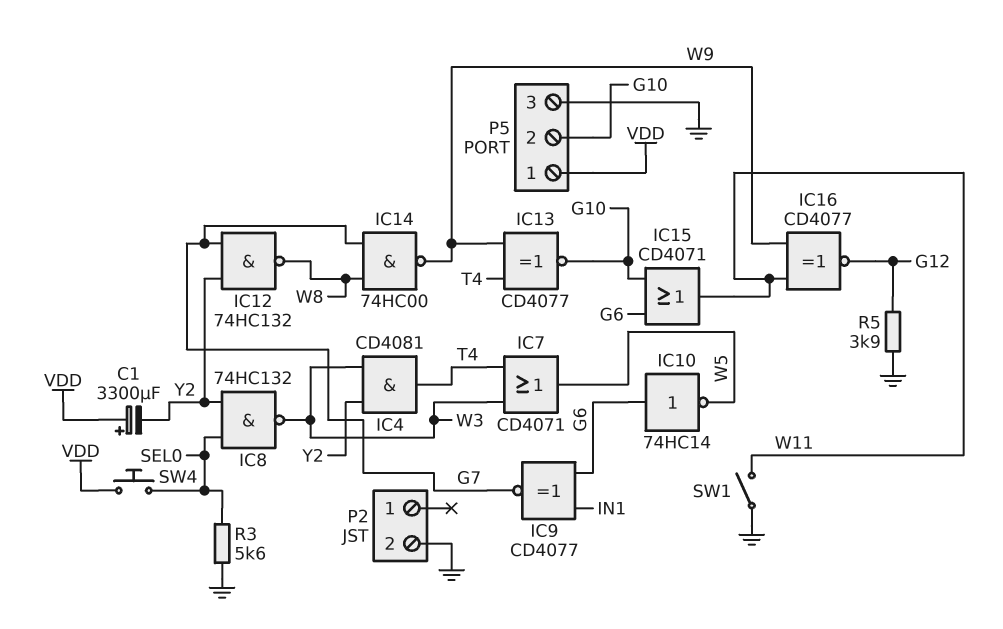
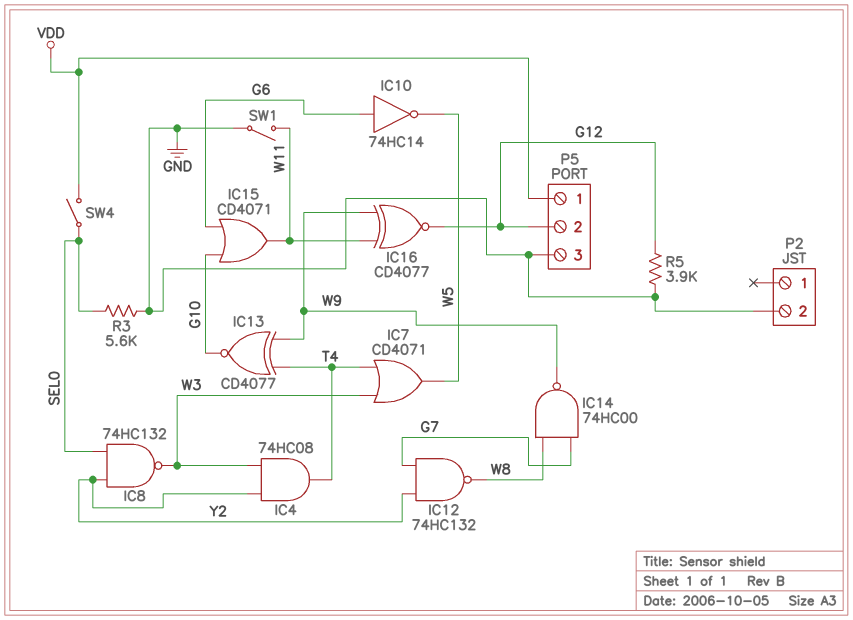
C1: 3300uF (plus VDD, minus Y2) -> none
IC4: AND CD4081 (in W3, in Y2, out T4) -> AND 74HC08 (in W3, in Y2, out T4)
IC9: XNOR CD4077 (in G6, in IN1, out G7) -> none
P5 pin 2: G10 -> G12
SW4: button (SEL0, VDD) -> switch (SEL0, VDD)

